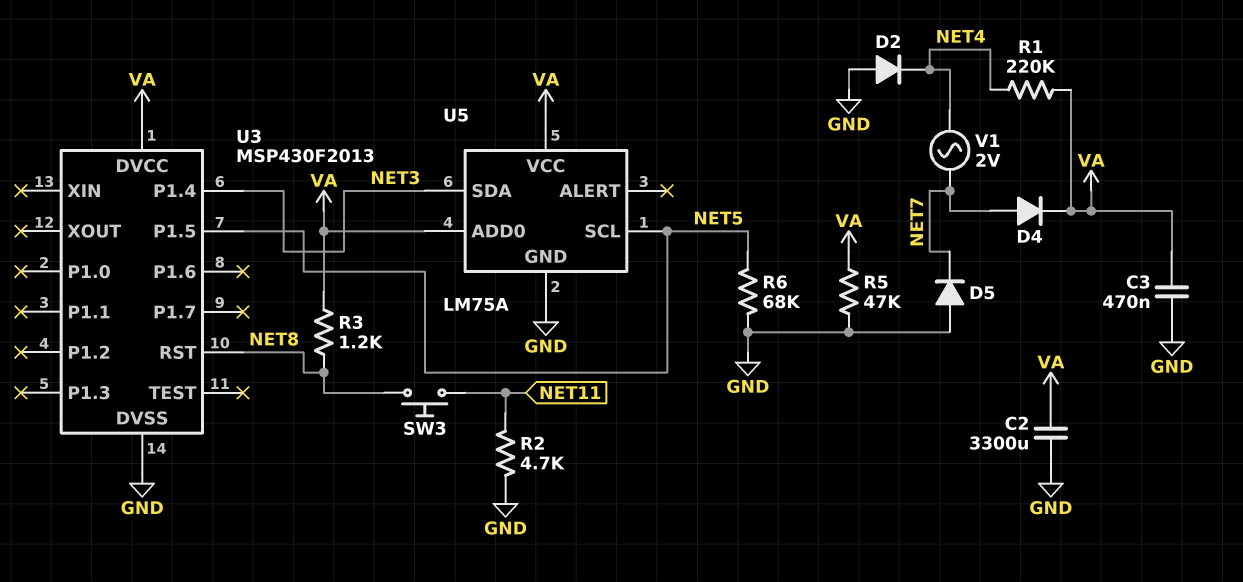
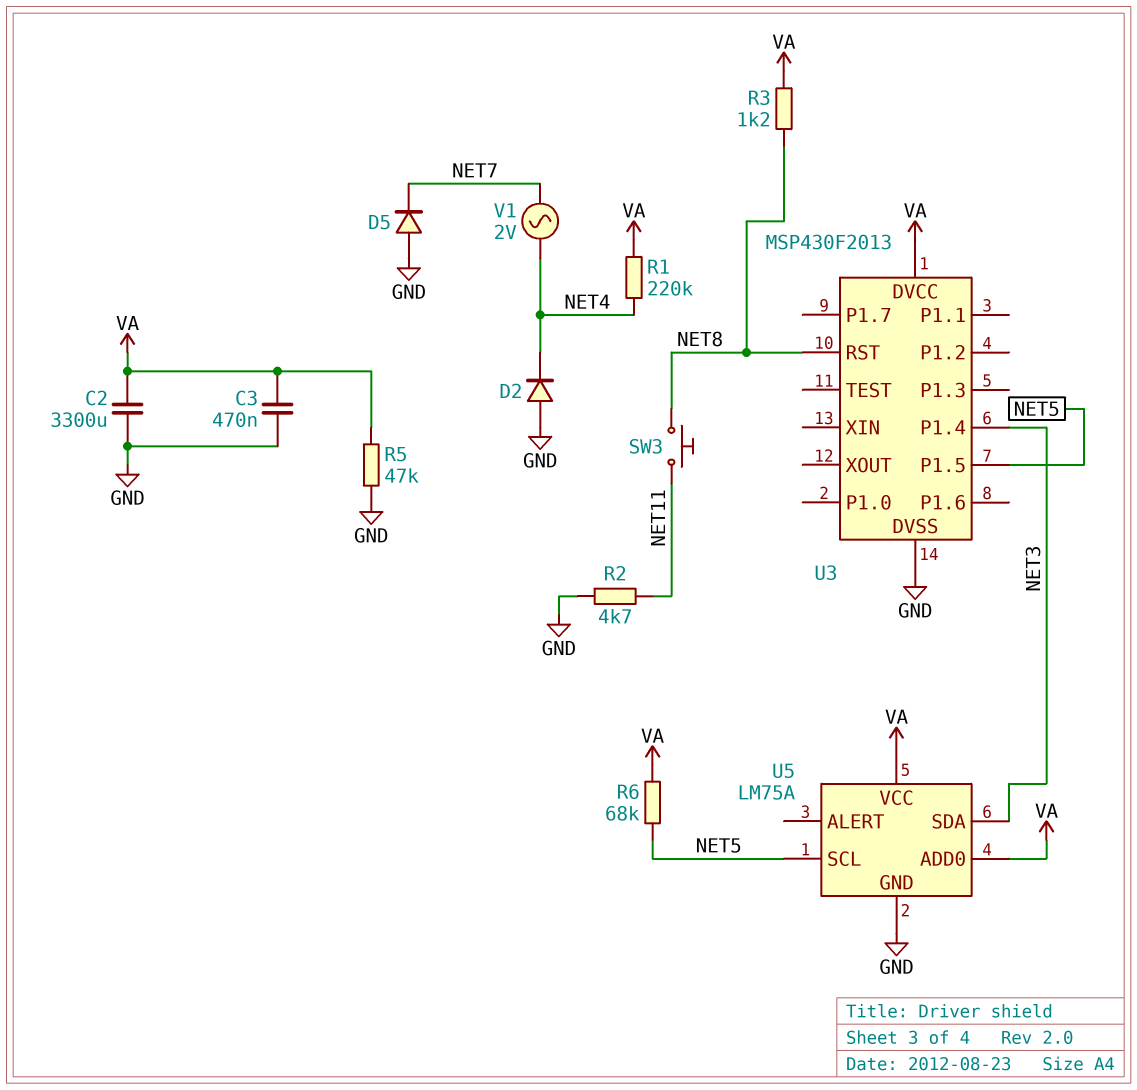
D4: diode (A NET7, K VA) -> none
R6: 68k (GND, NET5) -> 68k (NET5, VA)

